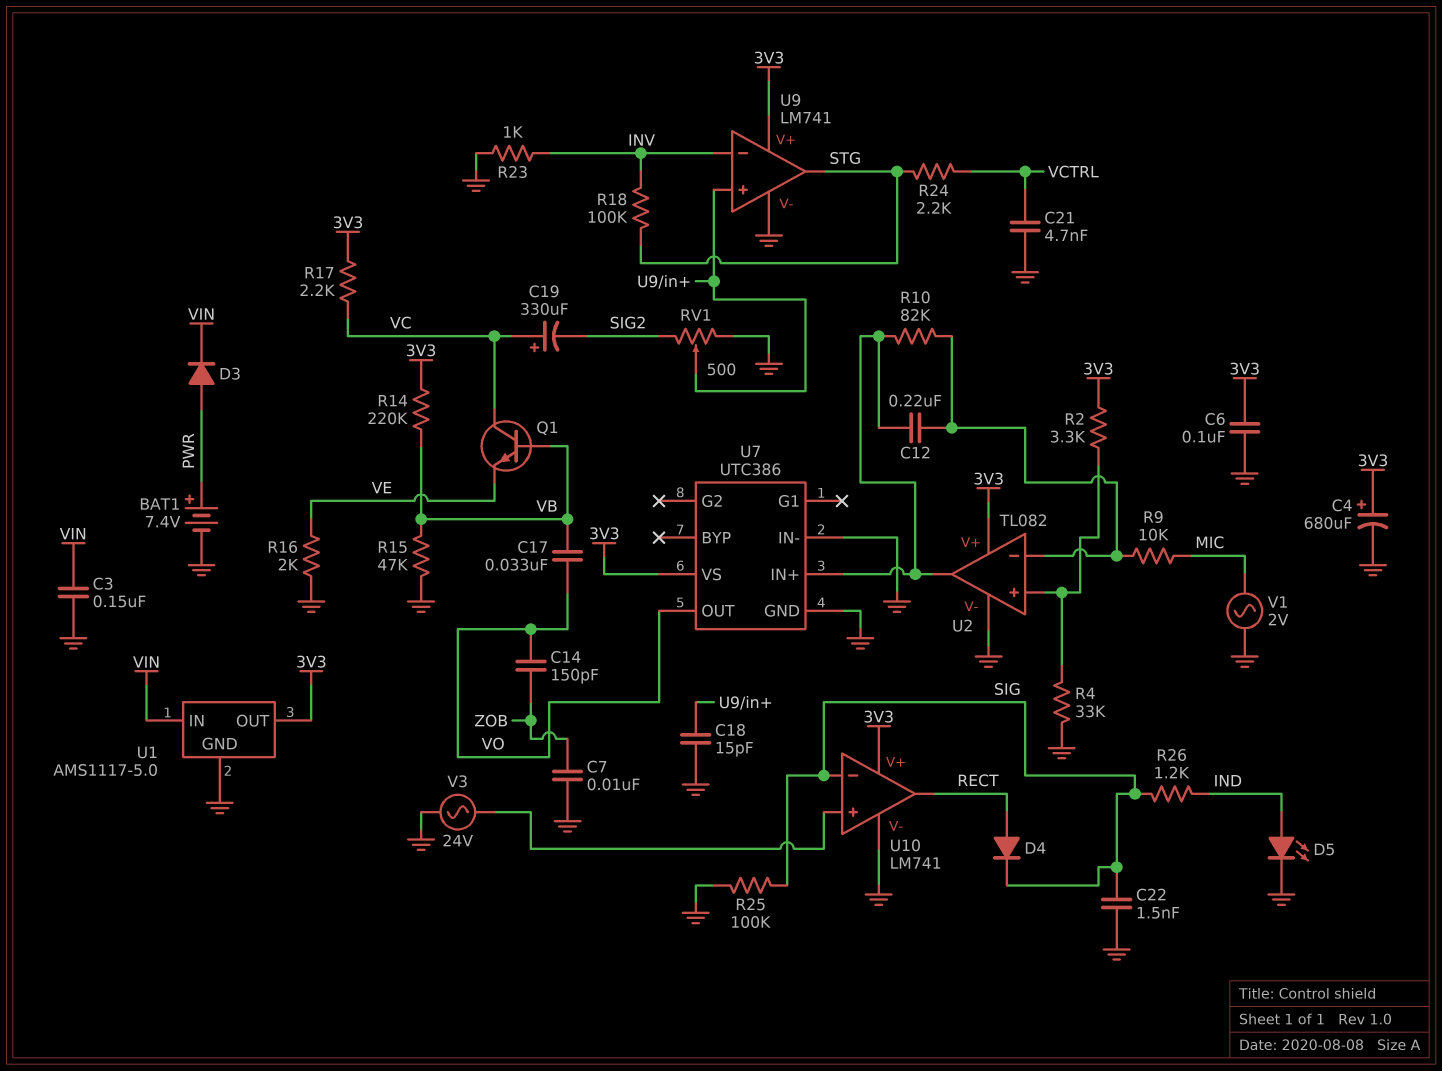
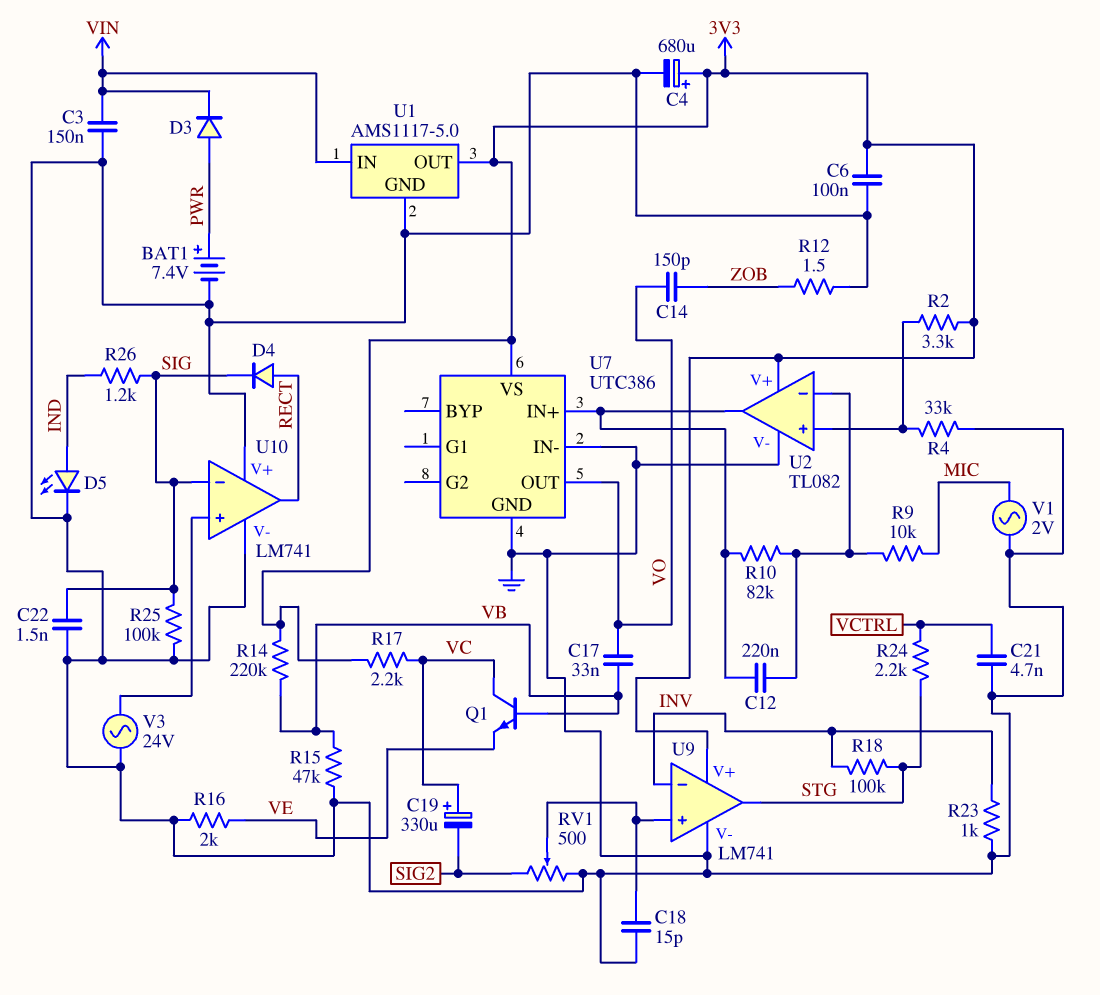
C7: 10nF (GND, ZOB) -> none
R12: none -> 1.5 (GND, ZOB)
U10 pin V+: 3V3 -> GND

